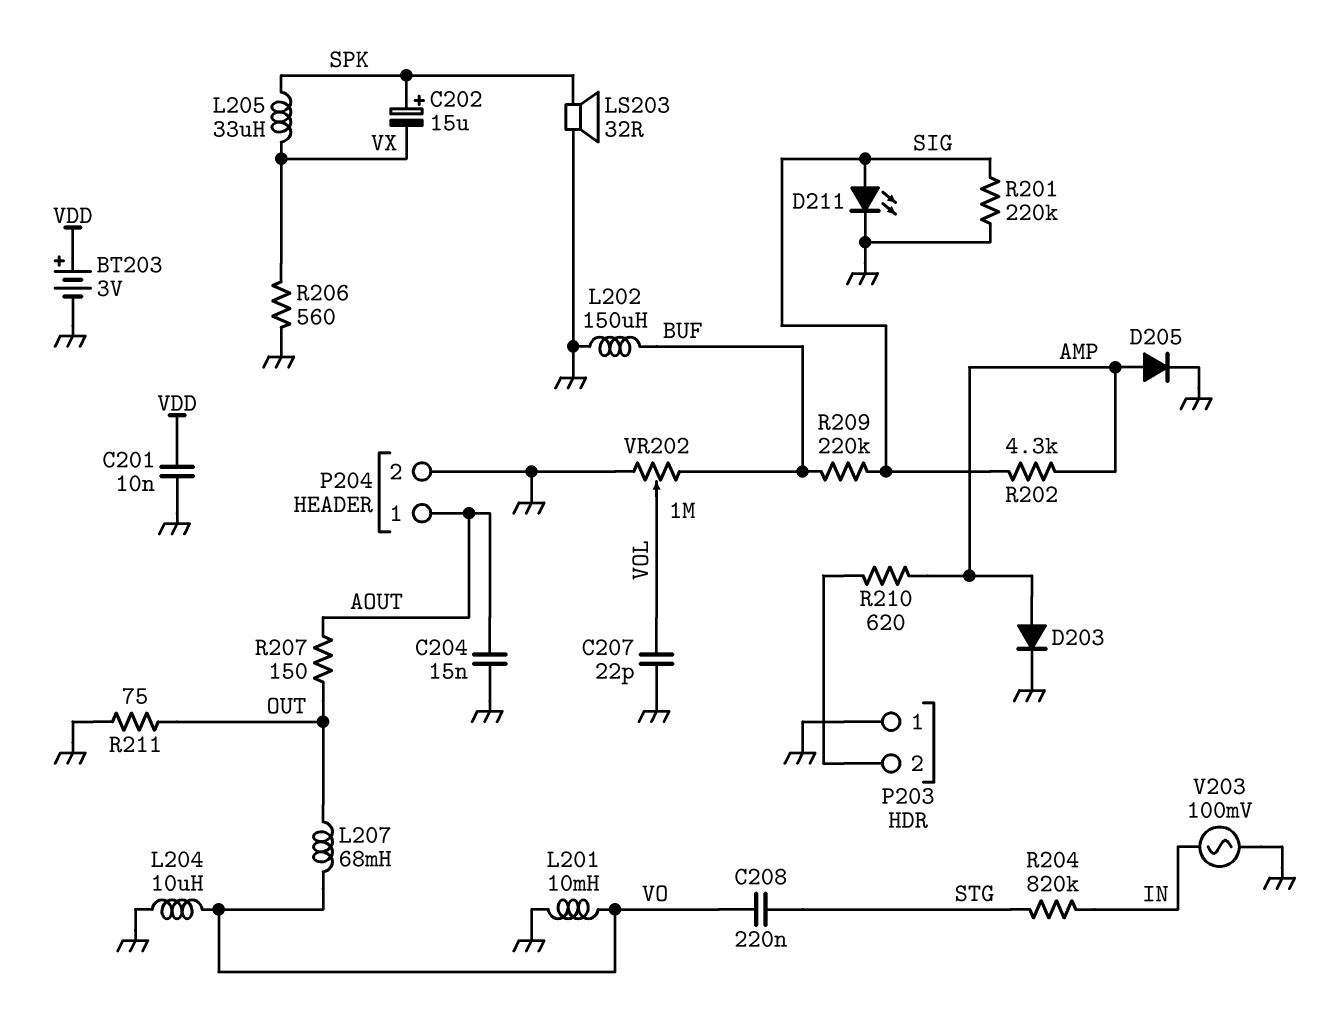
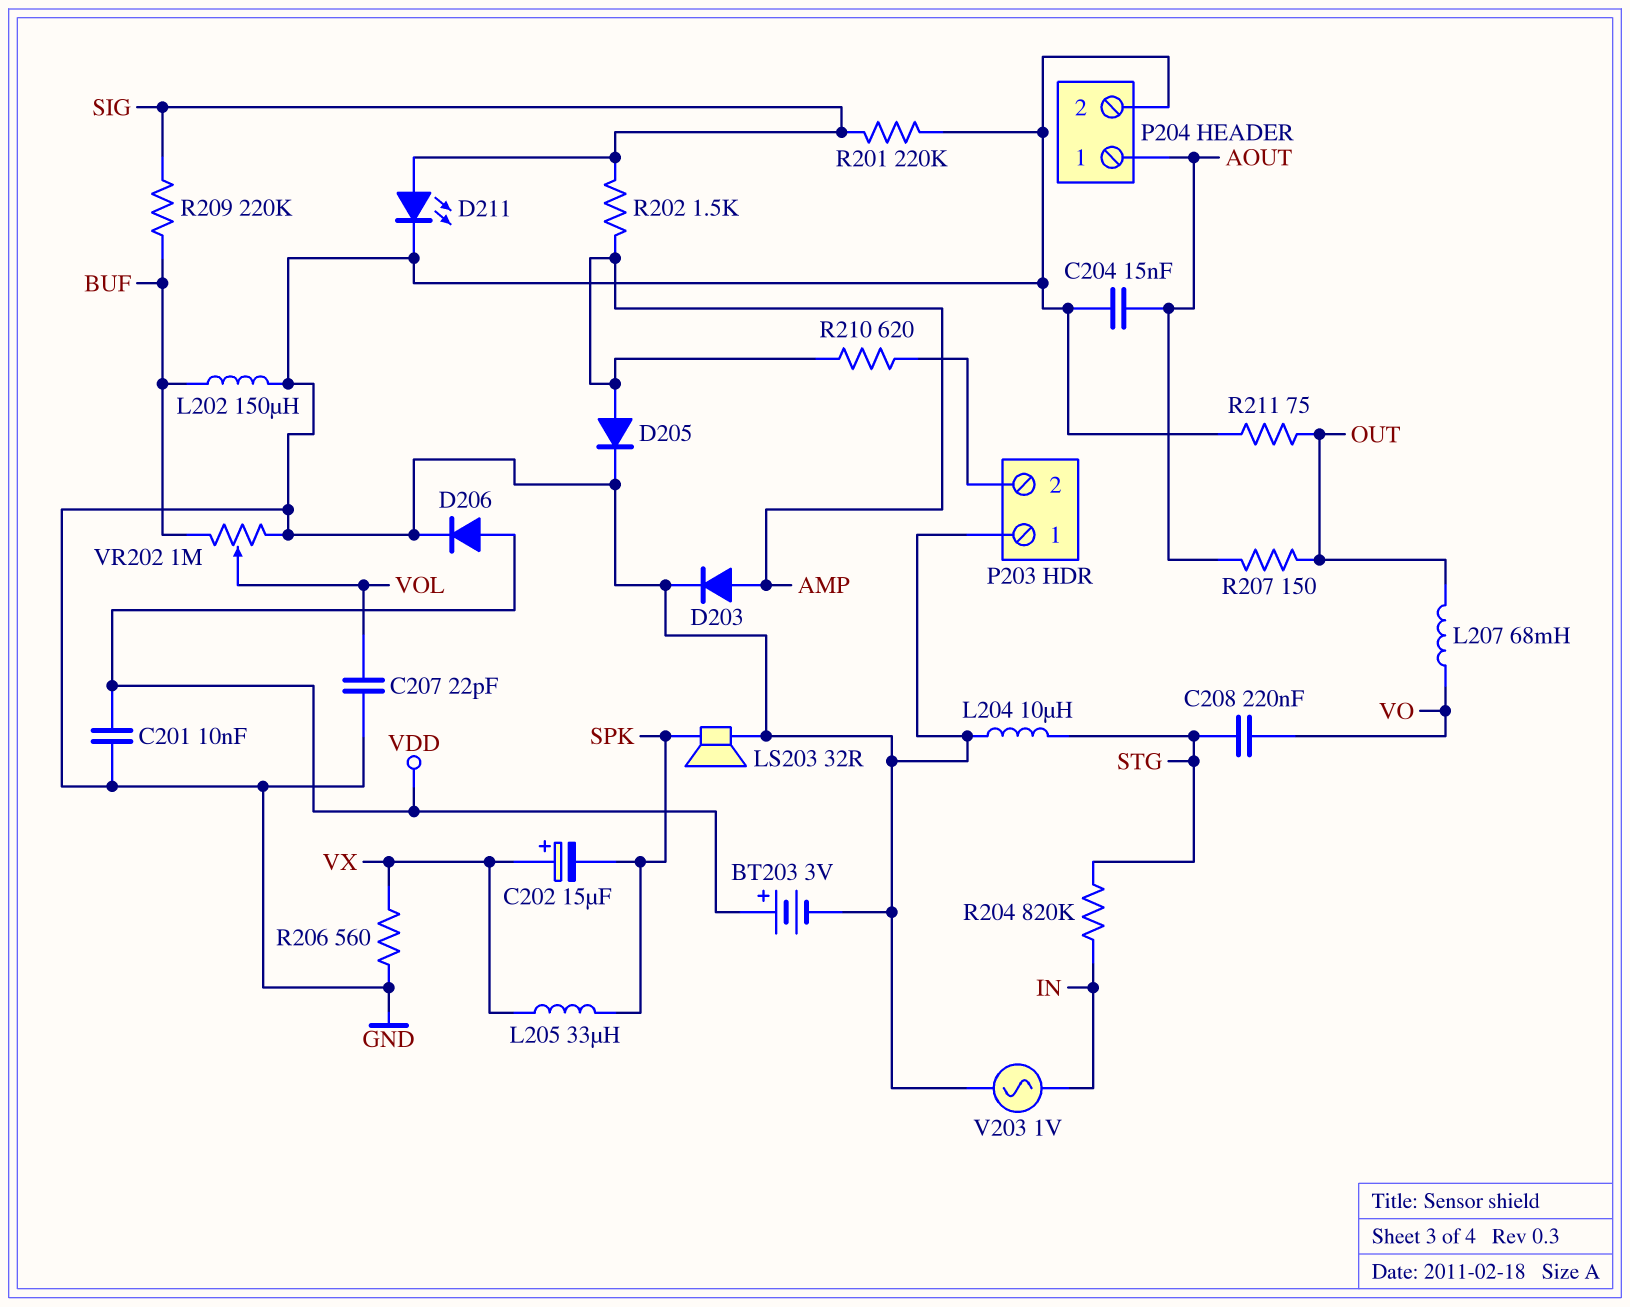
C202: 15uF (plus SPK, minus VX) -> 15uF (plus VX, minus SPK)
D206: none -> diode (A VDD, K GND)
L201: 10mH (GND, VO) -> none
L204: 10uH (GND, VO) -> 10uH (GND, STG)
R202: 4.3k (AMP, SIG) -> 1.5k (AMP, SIG)
V203: AC 100mV (GND, IN) -> AC 1V (GND, IN)

